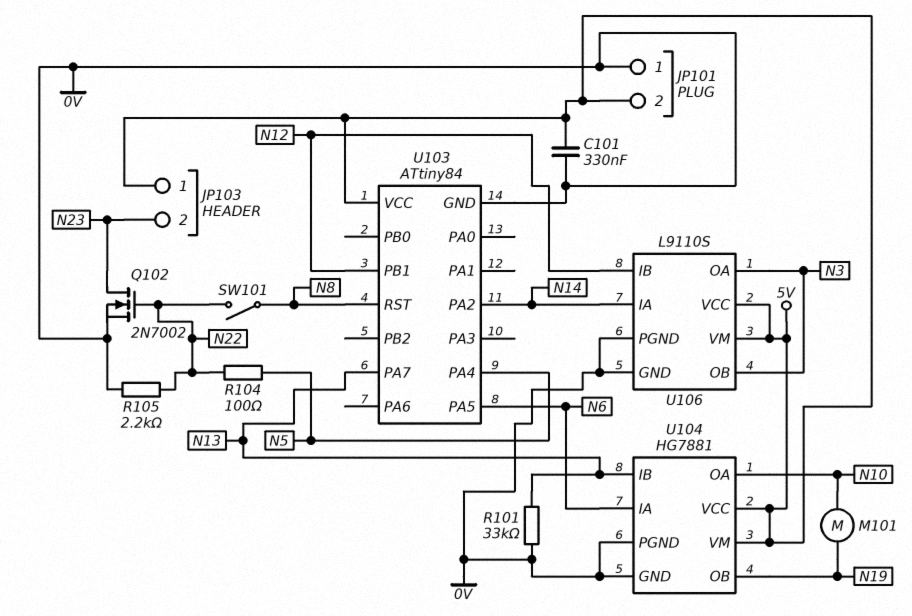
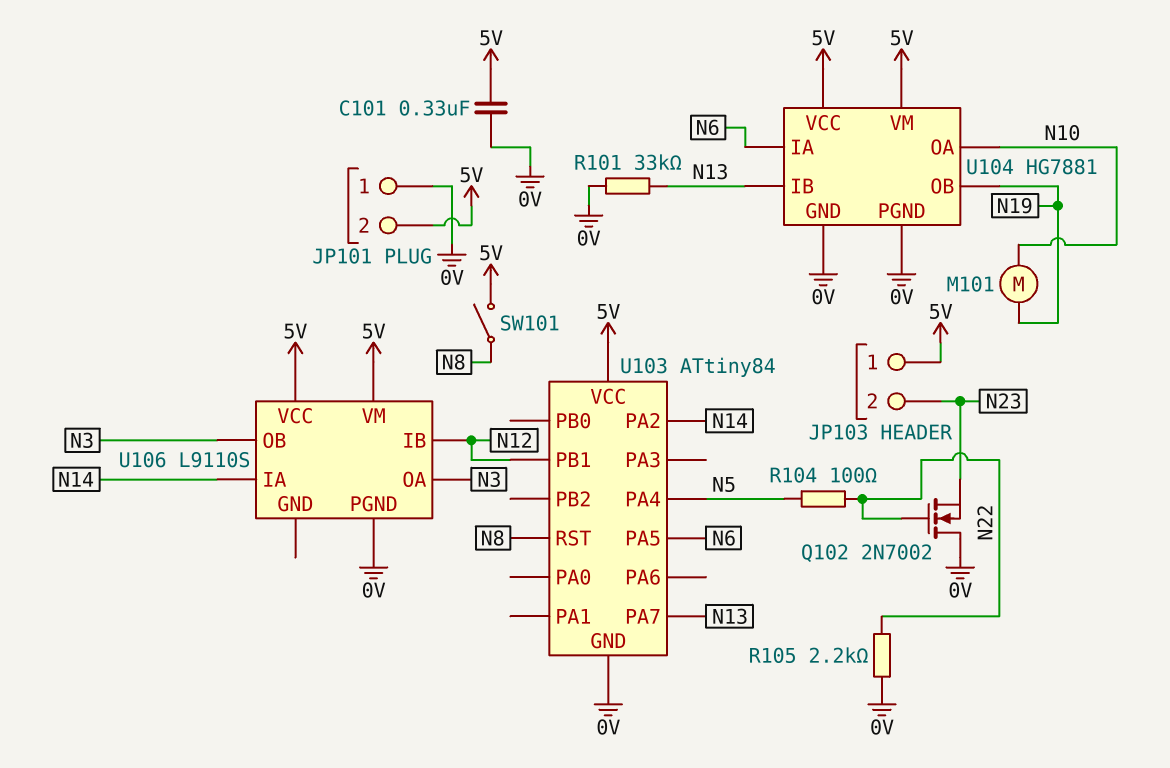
Q102: NMOS 2N7002 (G N22, D N23, S 0V) -> NMOS 2N7002 (G N22, D 0V, S N23)
SW101: switch (N8, N22) -> switch (5V, N8)
U106 pin GND: 0V -> none

